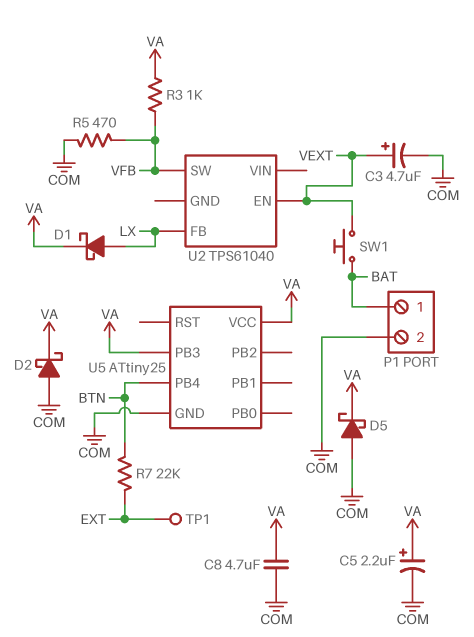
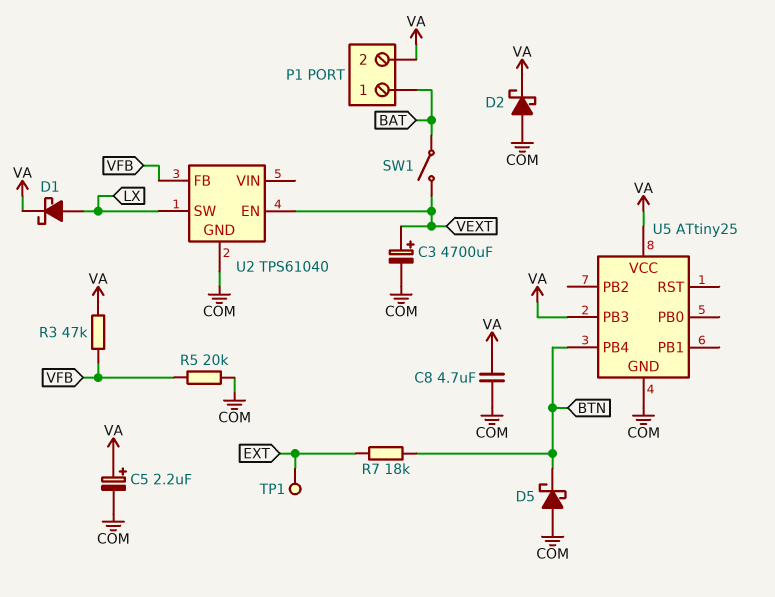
C3: 4.7uF (plus VEXT, minus COM) -> 4700uF (plus VEXT, minus COM)
D5: schottky (A COM, K VA) -> schottky (A COM, K BTN)
P1 pin 2: COM -> VA
R3: 1k (VA, VFB) -> 47k (VA, VFB)
R5: 470 (COM, VFB) -> 20k (COM, VFB)
R7: 22k (BTN, EXT) -> 18k (BTN, EXT)
SW1: button (BAT, VEXT) -> switch (BAT, VEXT)
U2 pin FB: LX -> VFB
U2 pin GND: none -> COM
U2 pin SW: VFB -> LX

